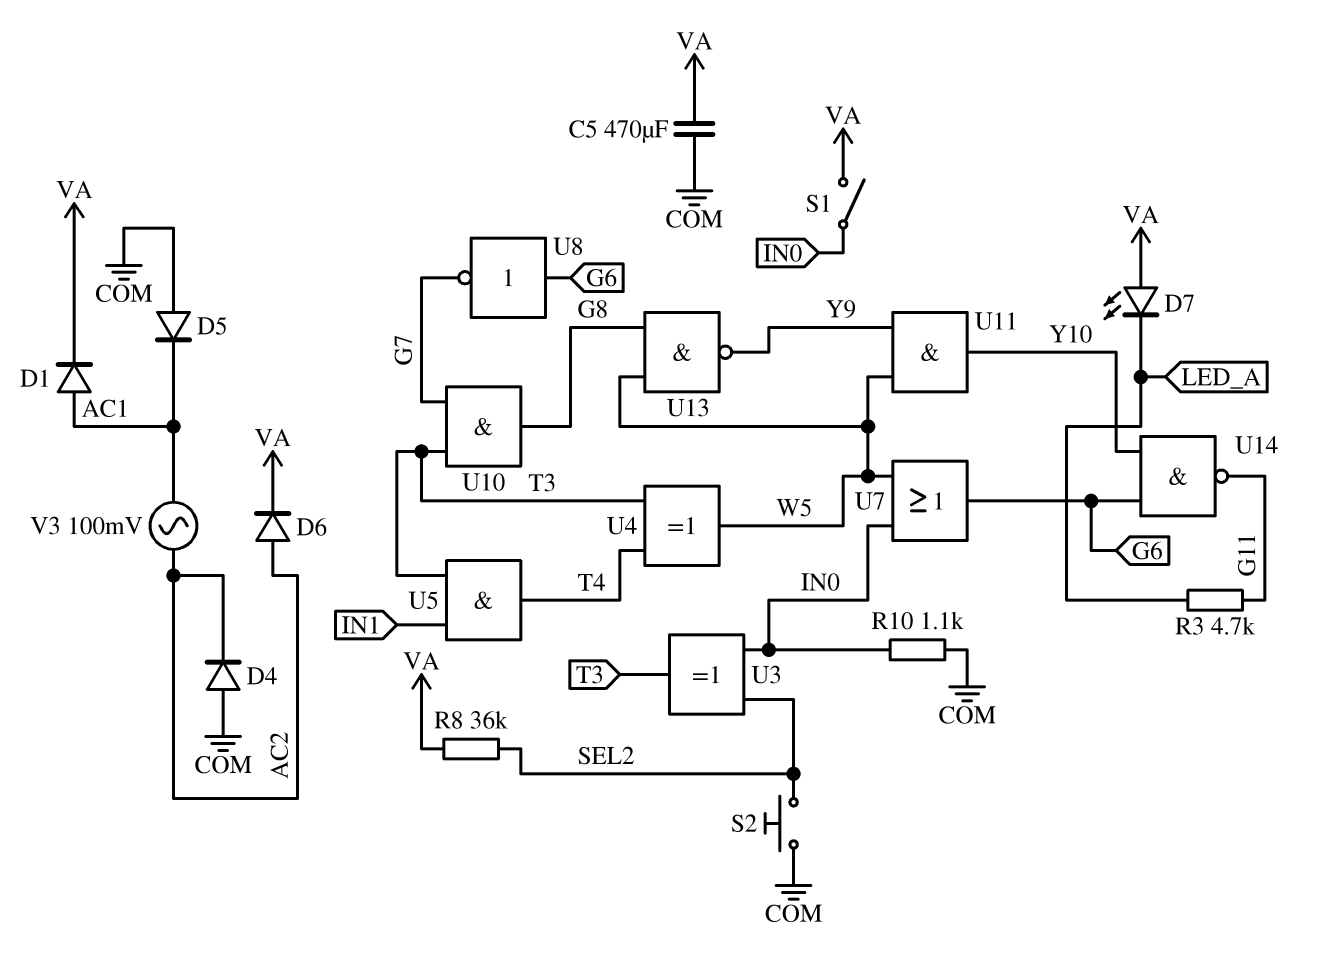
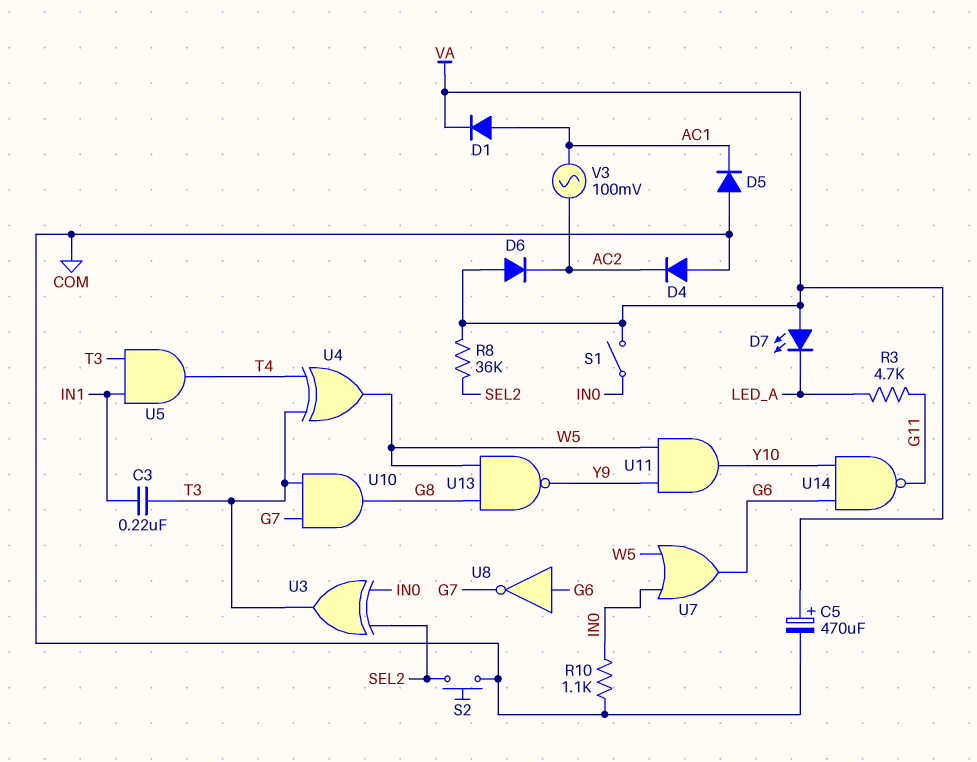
C3: none -> 220nF (IN1, T3)
C5: 470uF (COM, VA) -> 470uF (plus VA, minus COM)
D6: diode (A AC2, K VA) -> diode (A VA, K AC2)

